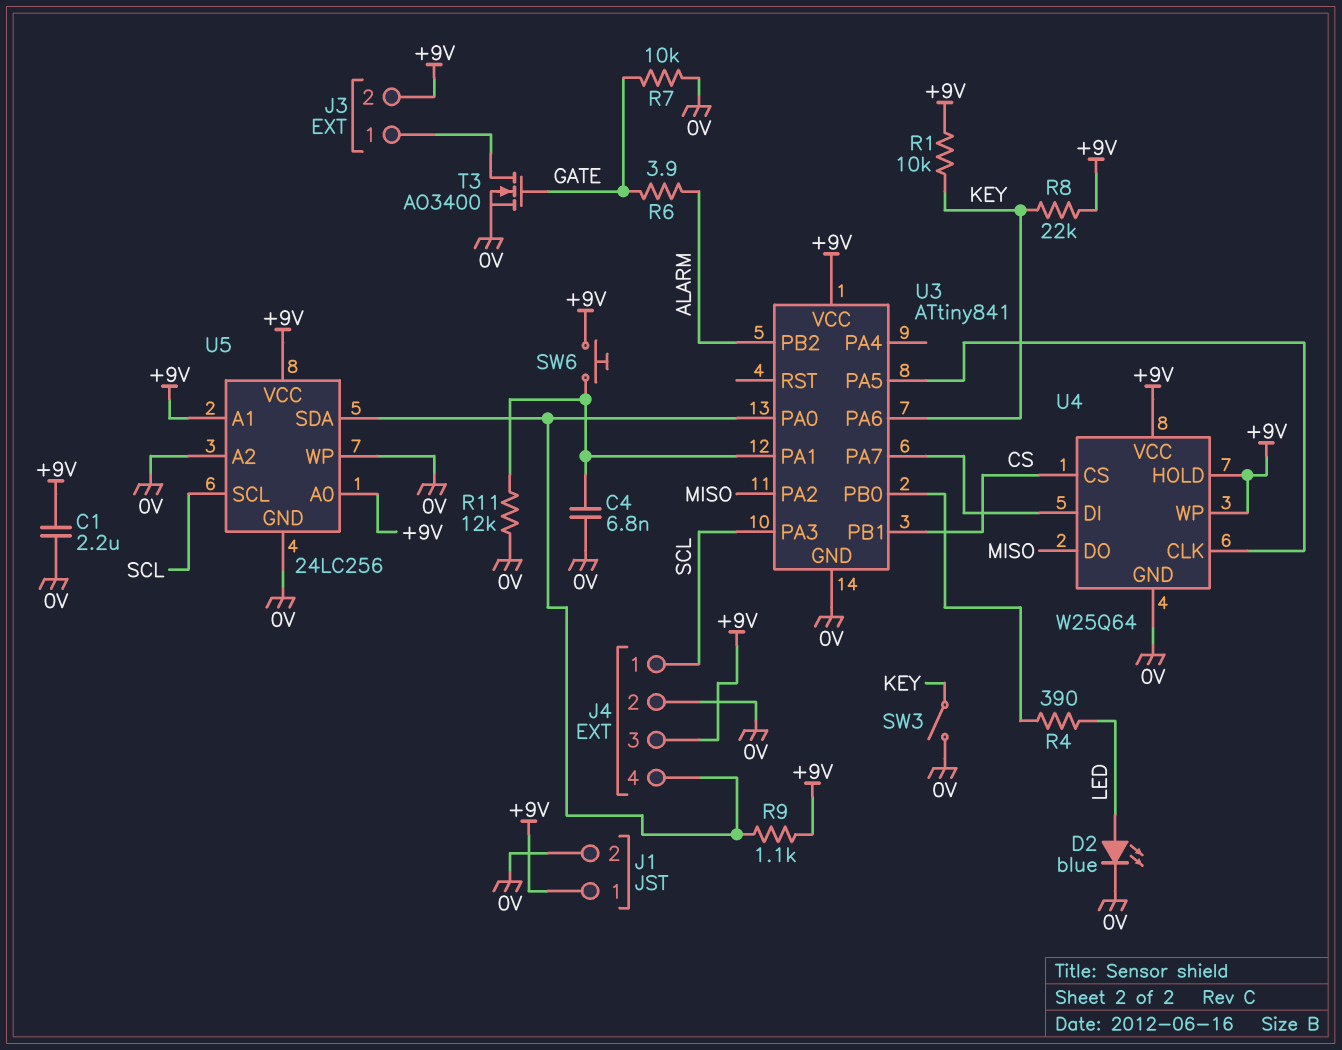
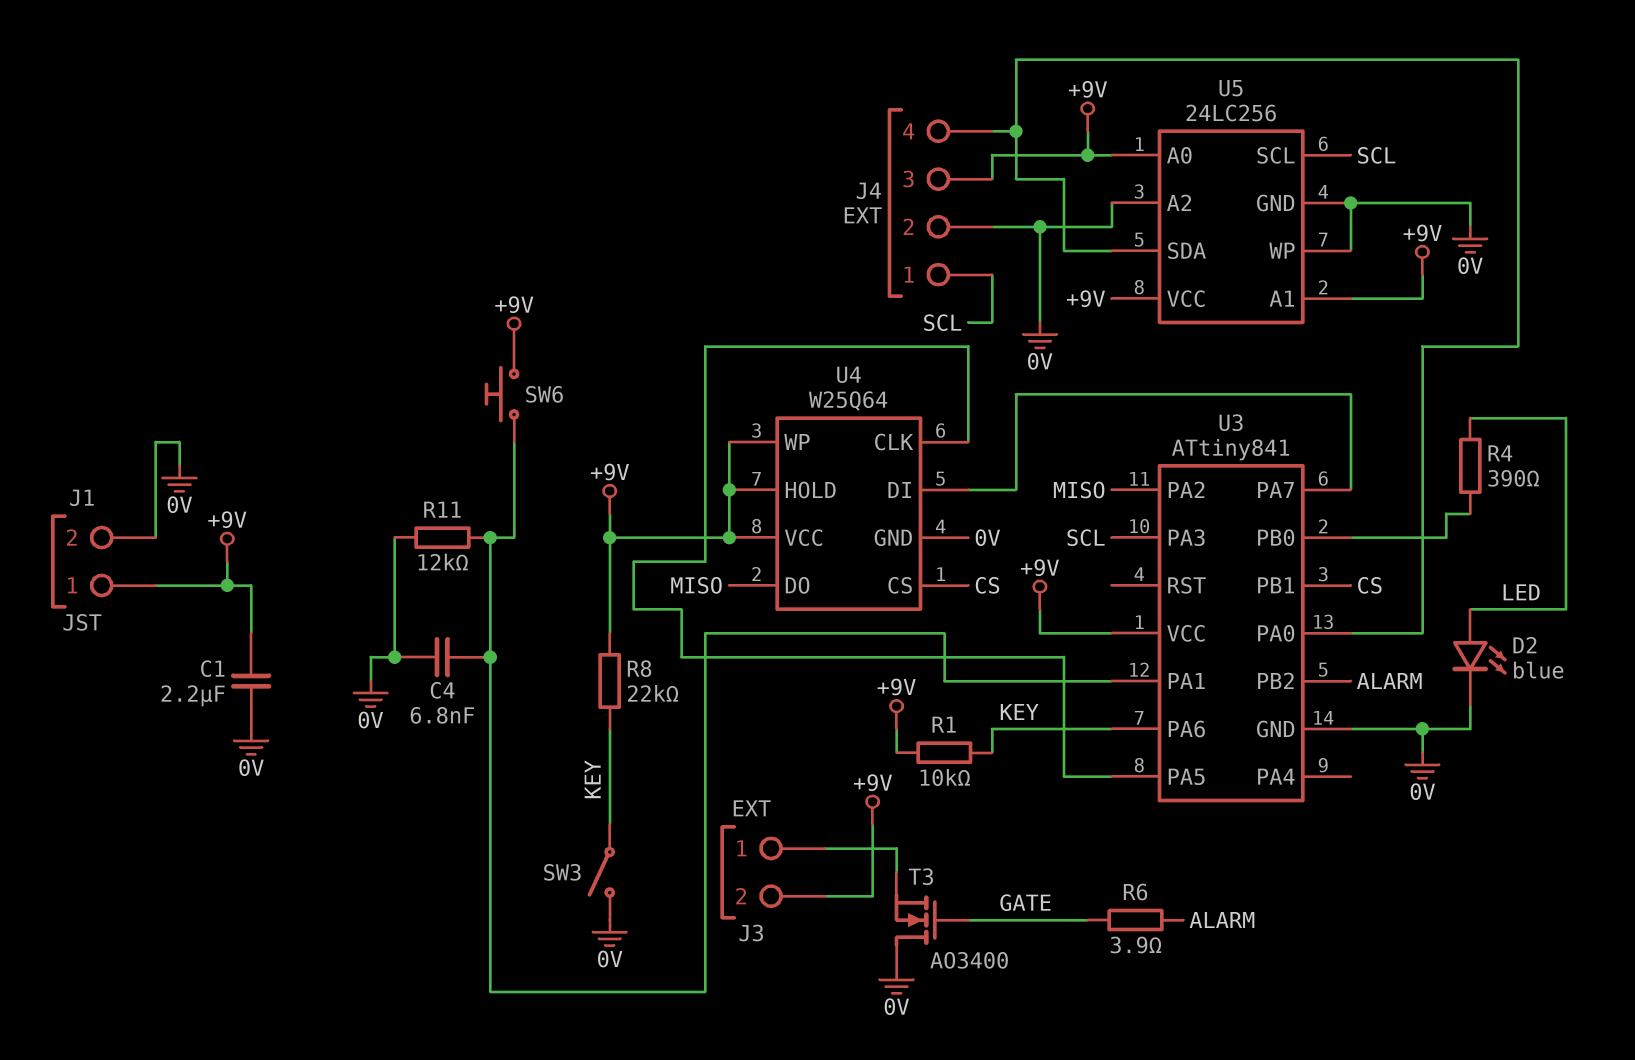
R7: 10k (0V, GATE) -> none
R9: 1.1k (+9V, J4/4) -> none
T3: NMOS AO3400 (G GATE, D J3/1, S 0V) -> NMOS AO3400 (G GATE, D 0V, S J3/1)

